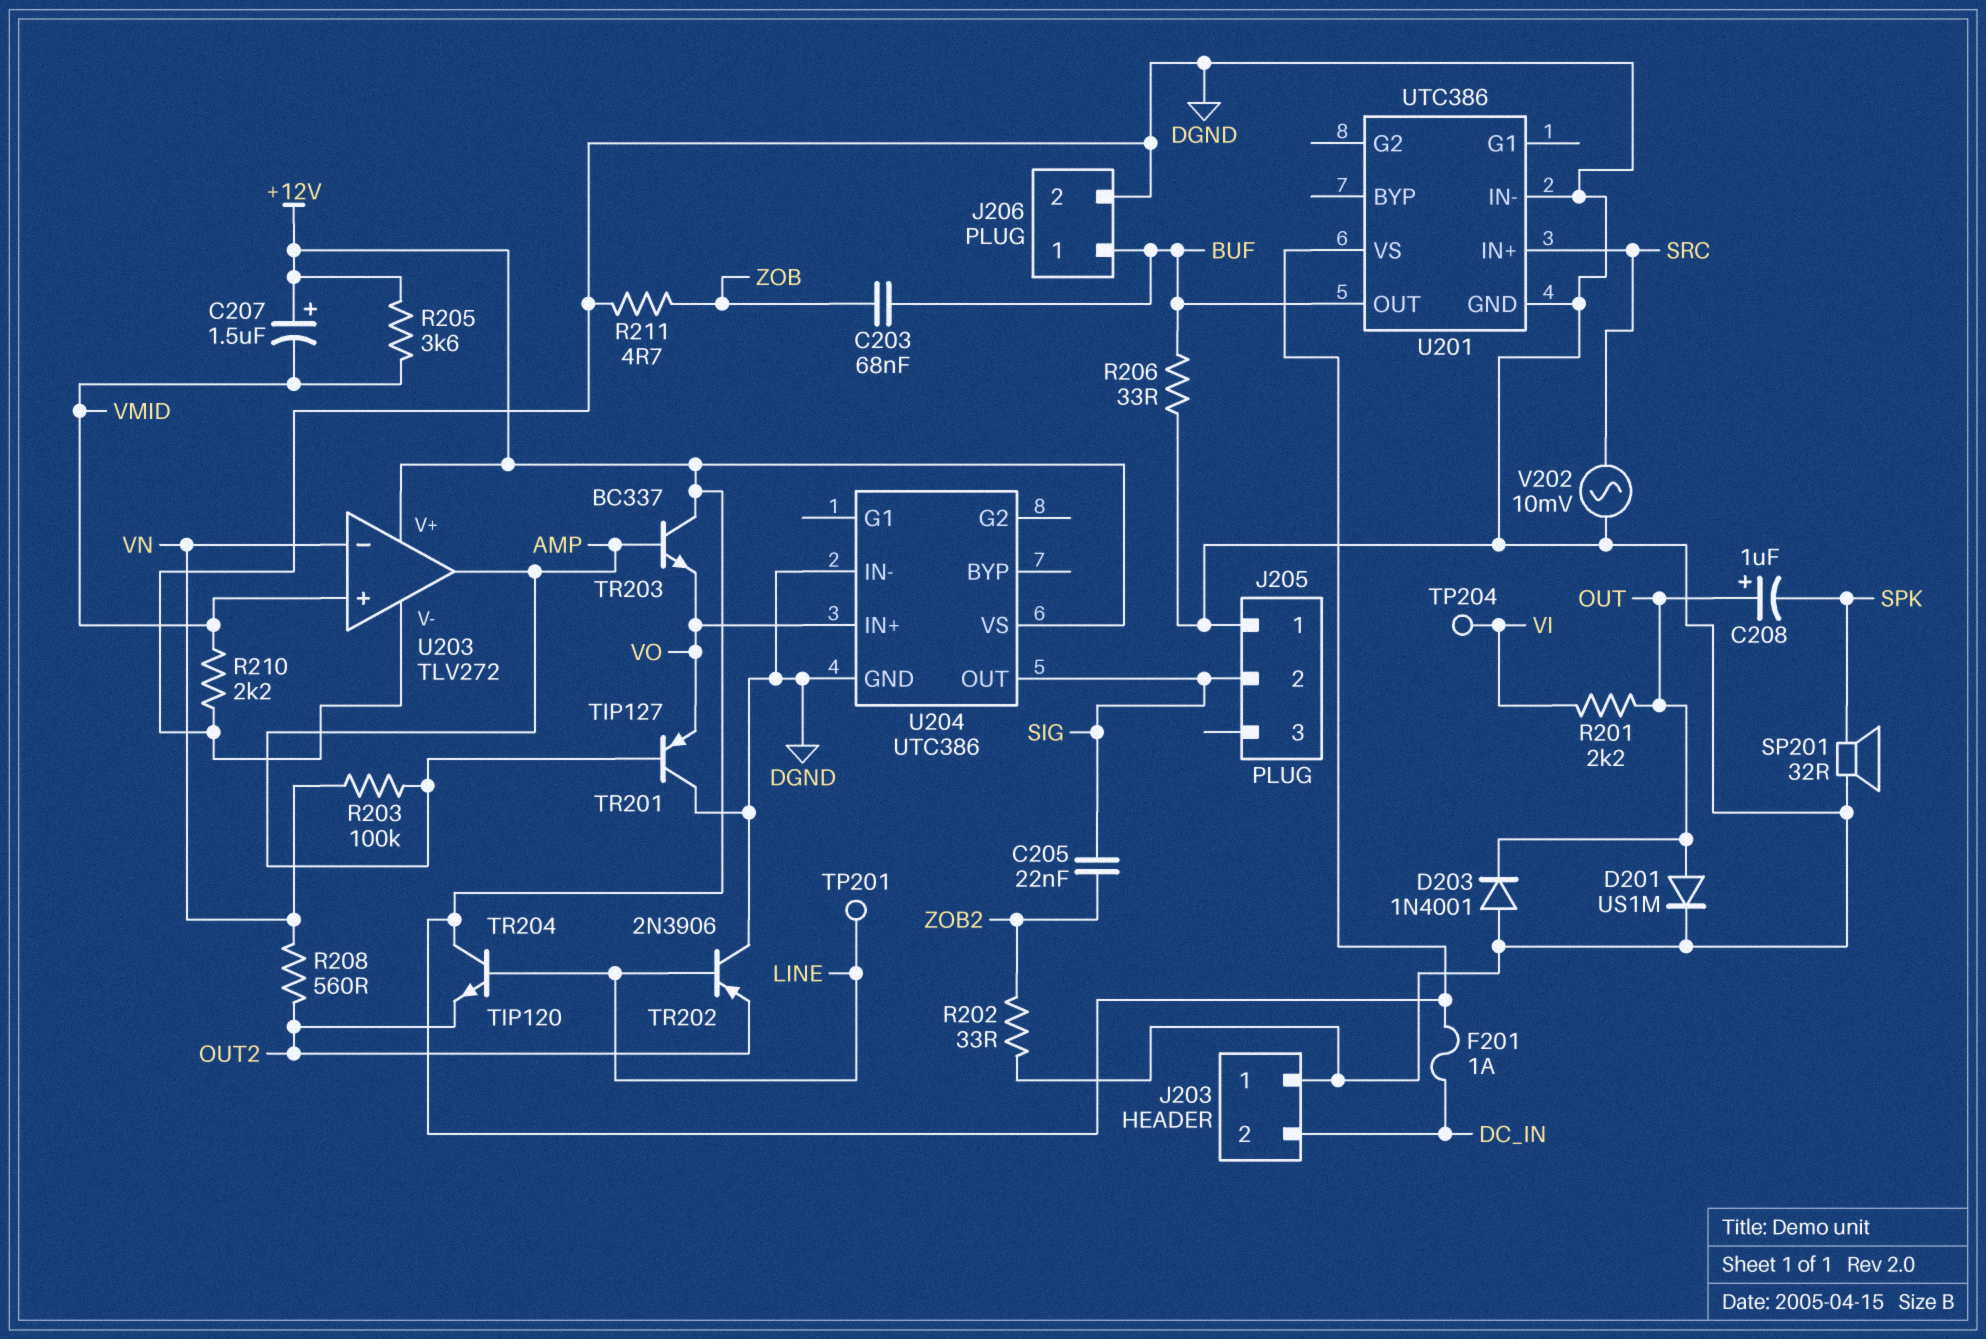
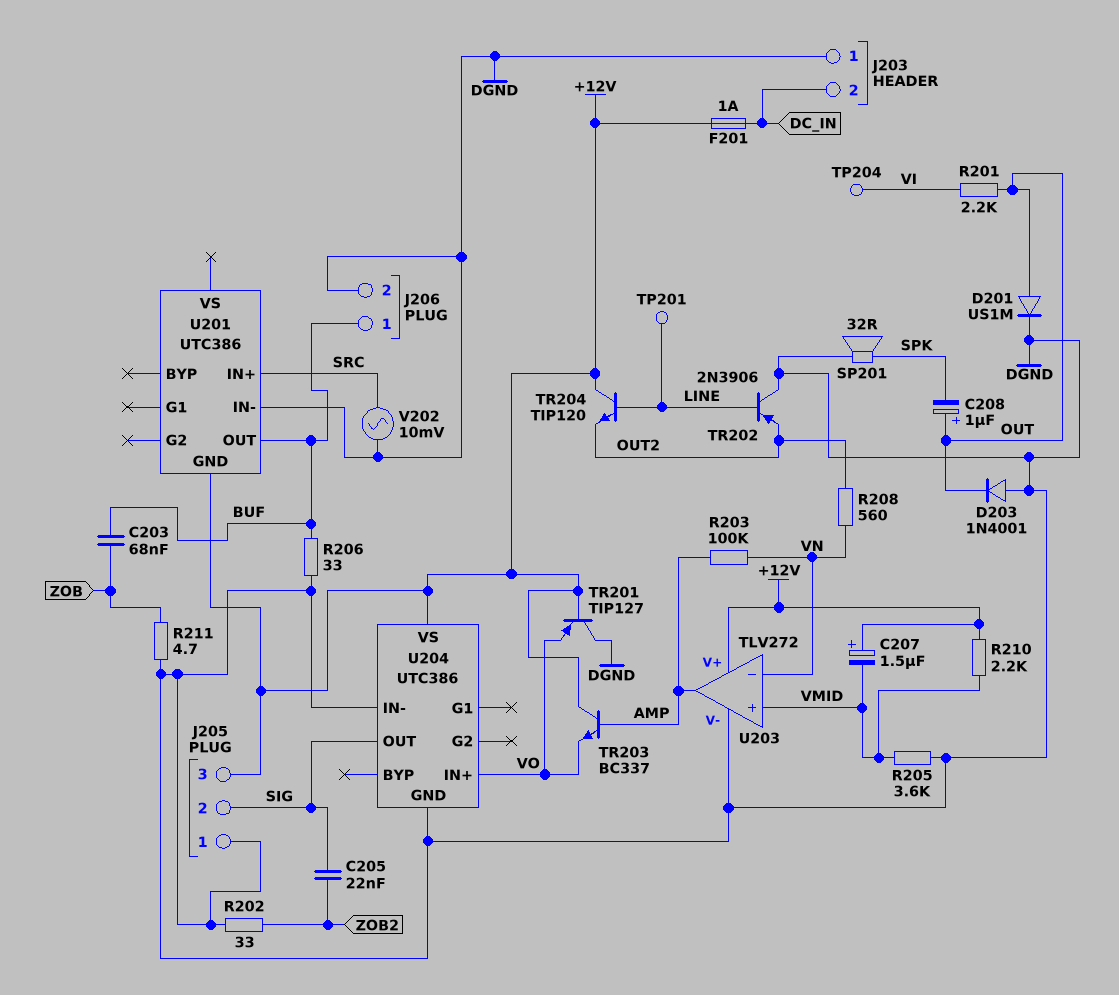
J205 pin 3: none -> +12V
R205: 3.6k (+12V, VMID) -> 3.6k (DGND, VMID)
R210: 2.2k (DGND, VMID) -> 2.2k (+12V, VMID)
TR201: PNP TIP127 (B AMP, C DGND, E VO) -> PNP TIP127 (B +12V, C DGND, E VO)
U201 pin GND: DGND -> +12V
U201 pin VS: +12V -> none

